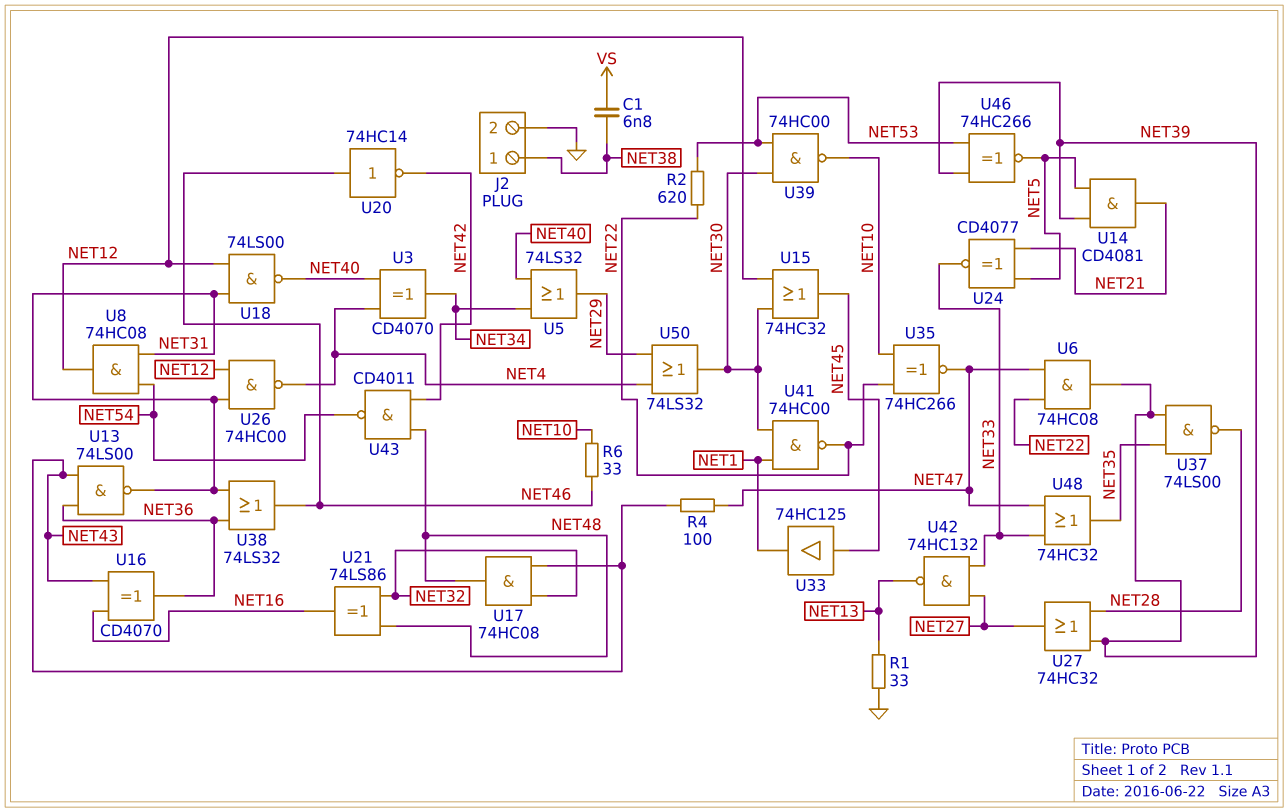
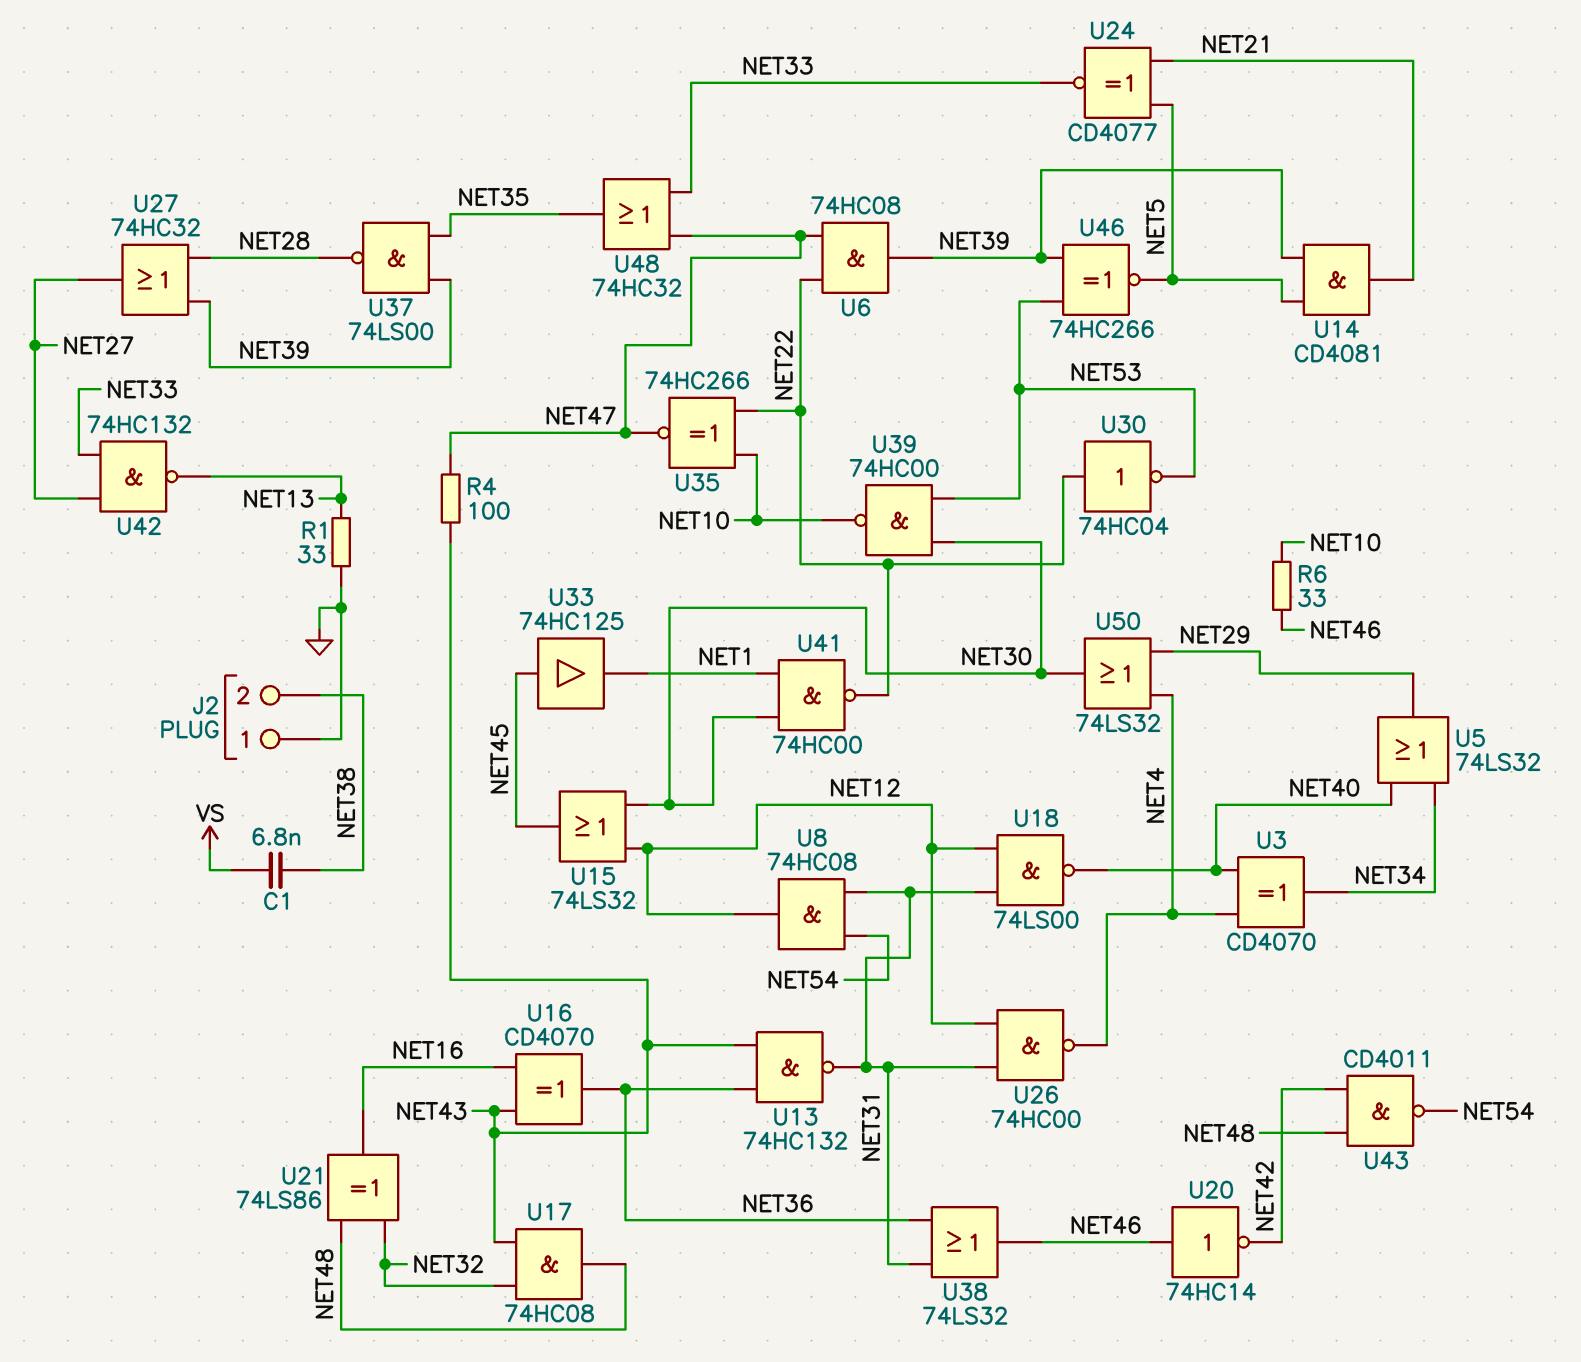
J2 pin 1: NET38 -> GND
J2 pin 2: GND -> NET38
R2: 620 (NET22, NET53) -> none
U13: NAND 74LS00 (in NET36, in NET43, out NET31) -> NAND 74HC132 (in NET36, in NET43, out NET31)
U15: OR 74HC32 (in NET12, in NET30, out NET45) -> OR 74LS32 (in NET12, in NET30, out NET45)
U30: none -> NOT 74HC04 (in NET22, out NET53)

